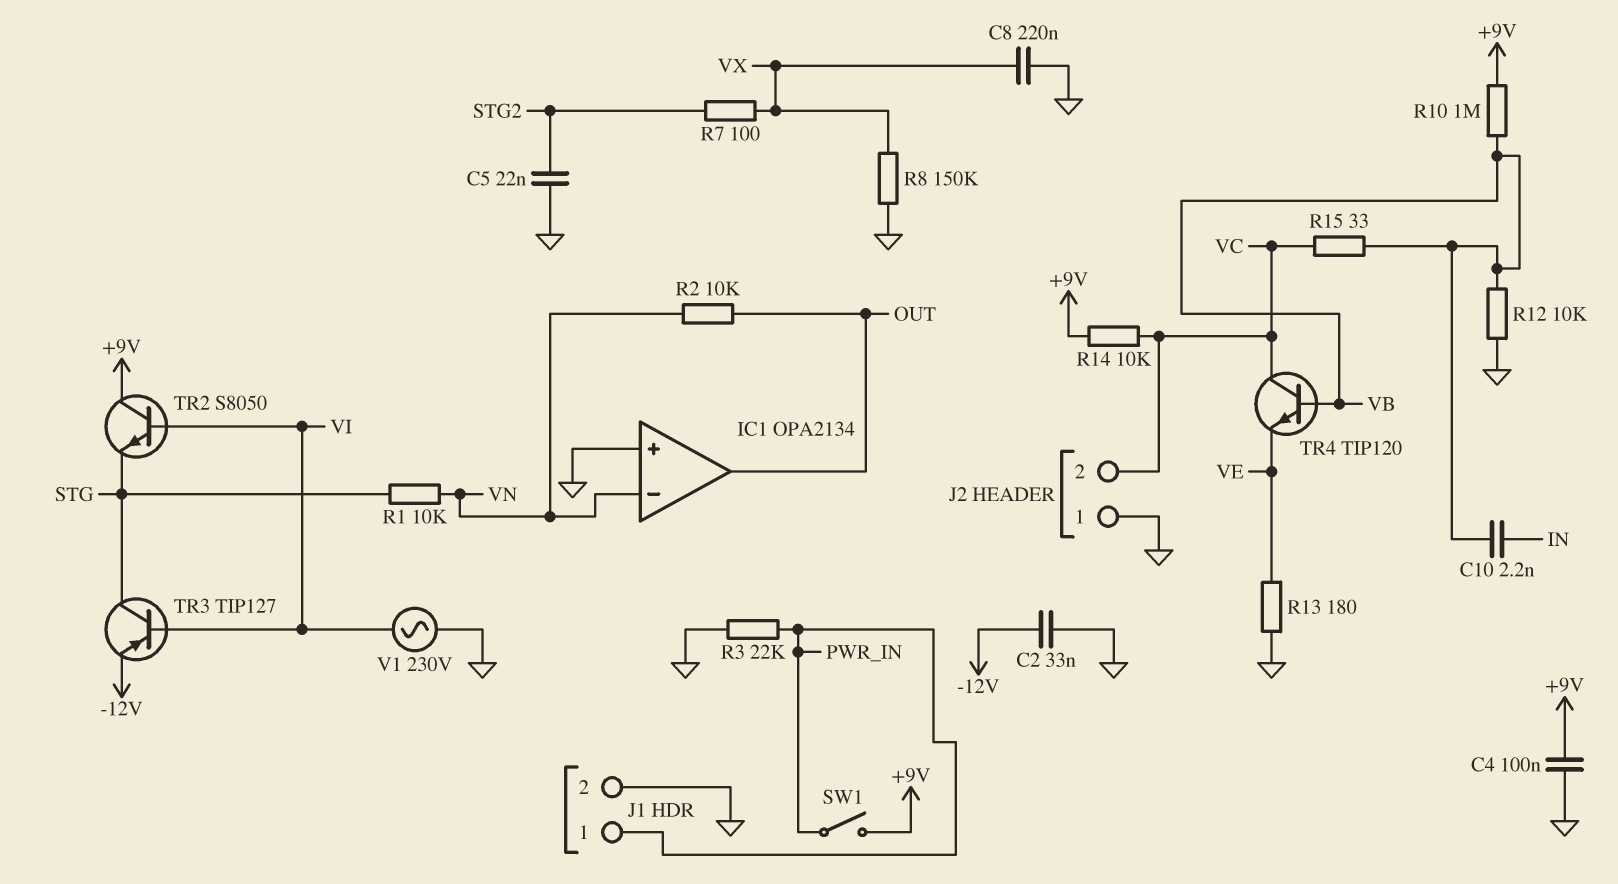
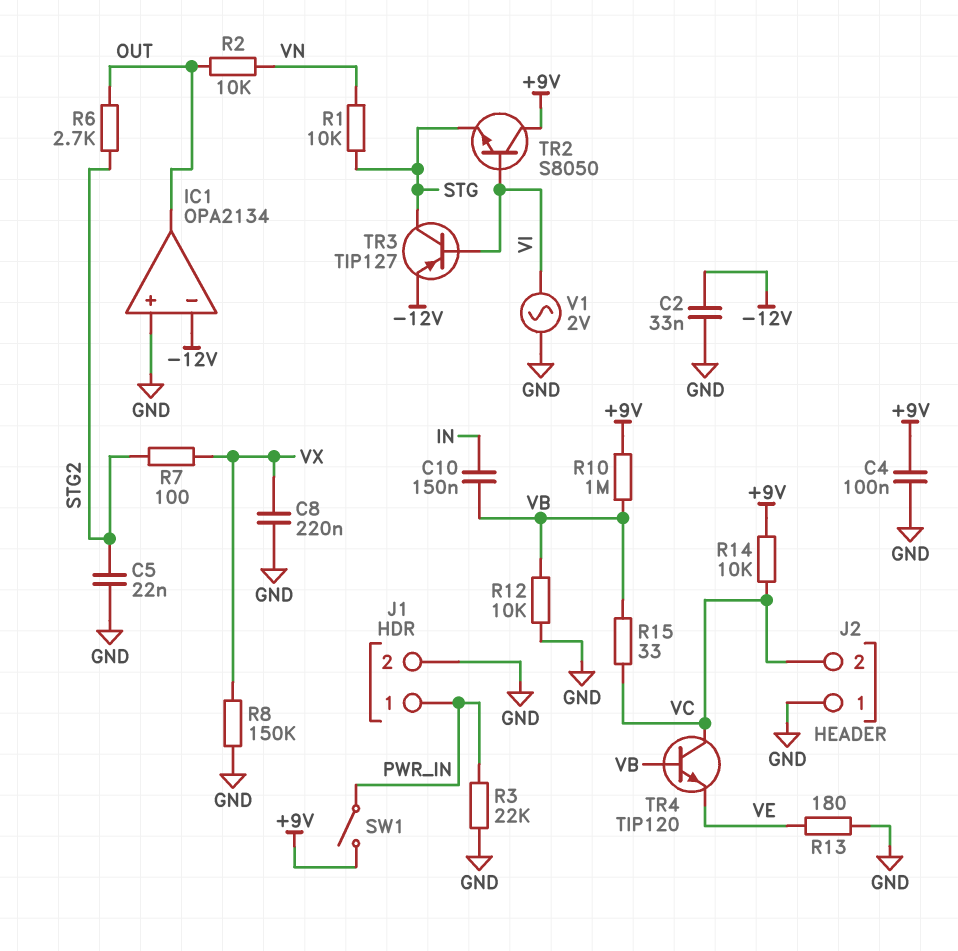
C10: 2.2nF (IN, VB) -> 150nF (IN, VB)
IC1 pin in-: VN -> -12V
R6: none -> 2.7k (OUT, STG2)
V1: AC 230V (GND, VI) -> AC 2V (GND, VI)

